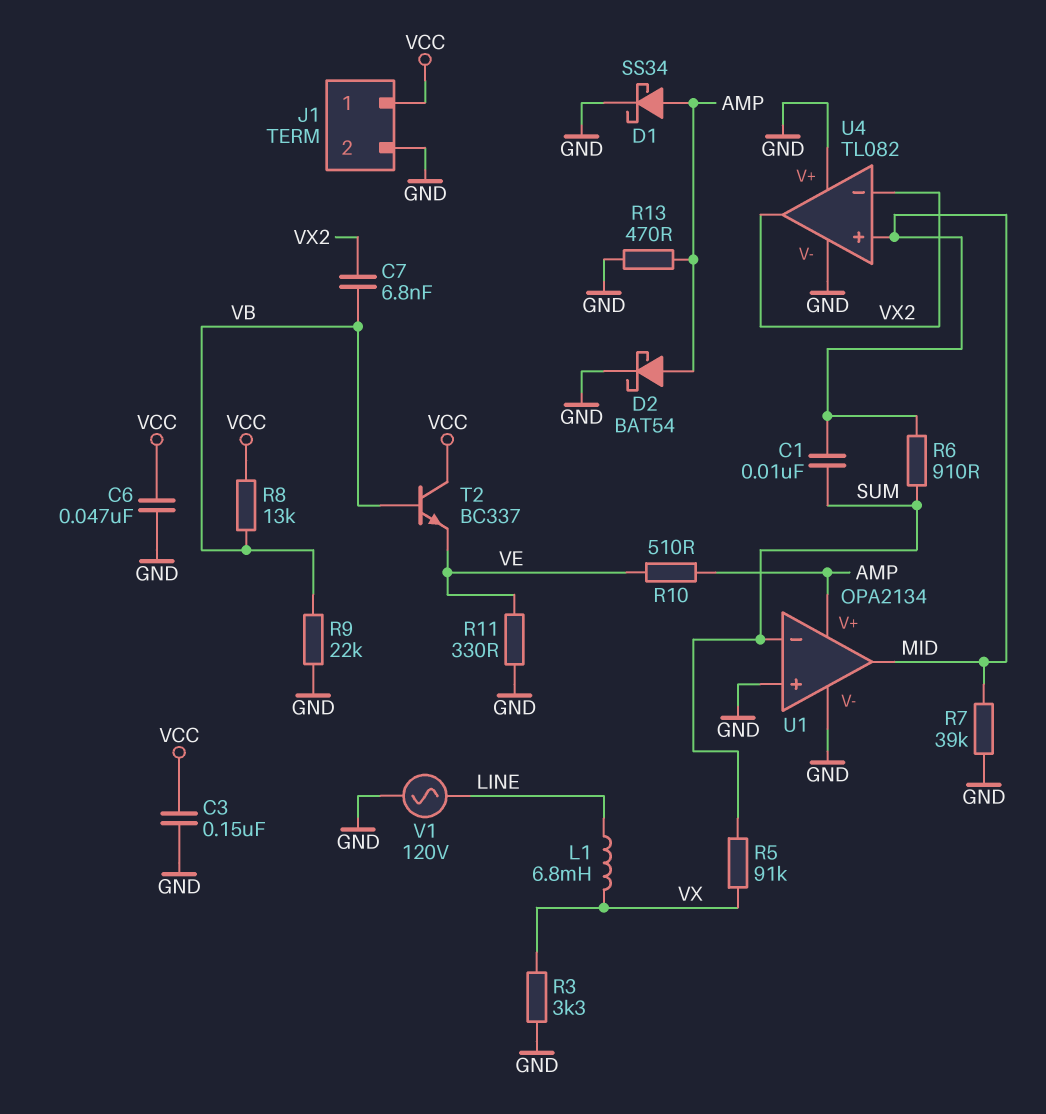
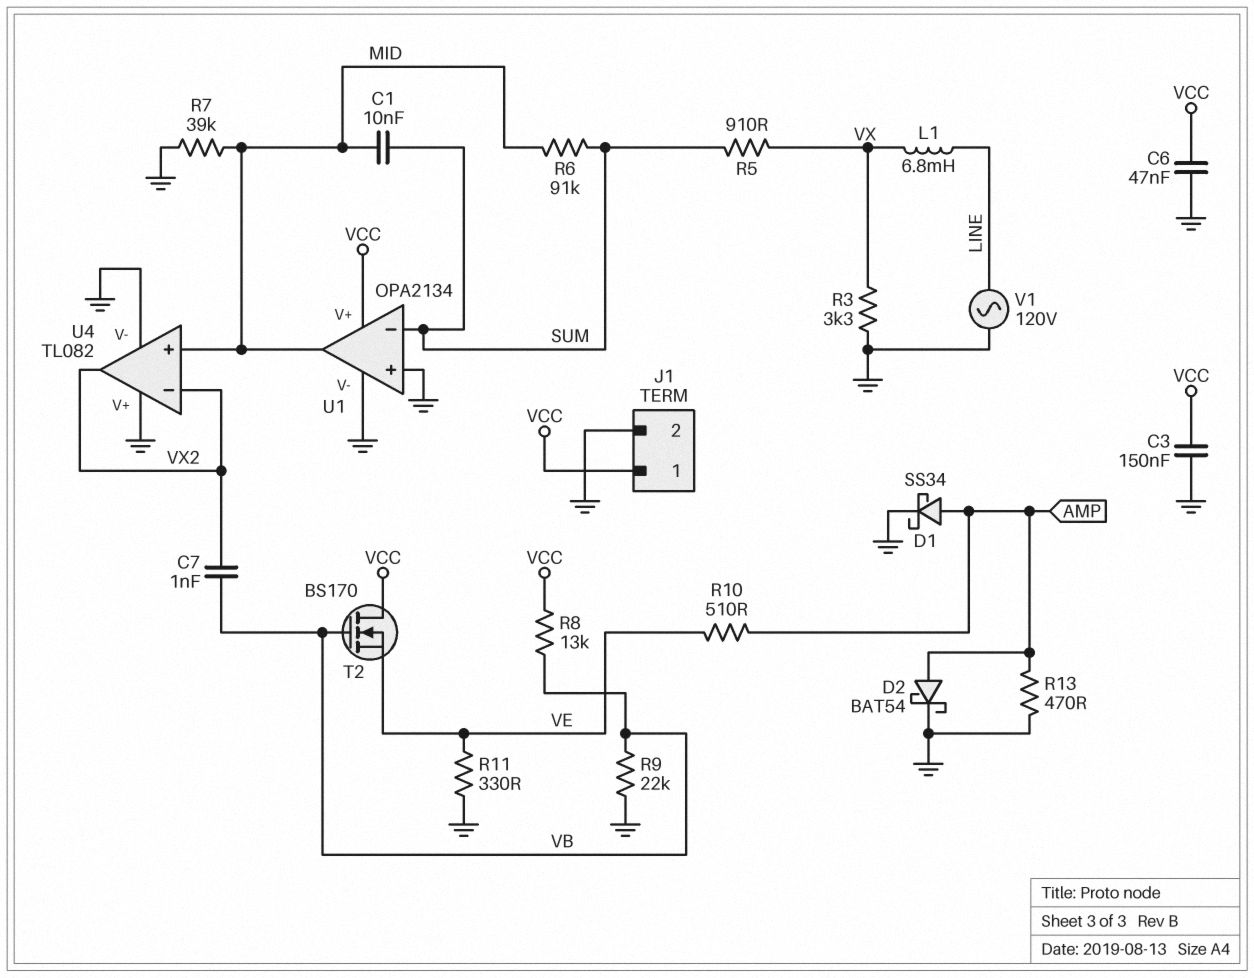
C7: 6.8nF (VB, VX2) -> 1nF (VB, VX2)
R5: 91k (SUM, VX) -> 910 (SUM, VX)
R6: 910 (MID, SUM) -> 91k (MID, SUM)
T2: NPN BC337 (B VB, C VCC, E VE) -> NMOS BS170 (G VB, D VCC, S VE)
U1 pin V+: AMP -> VCC

